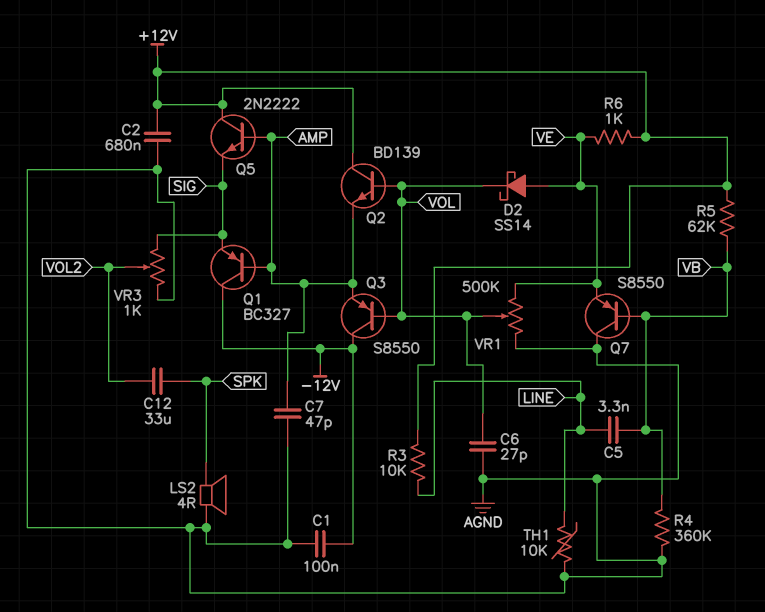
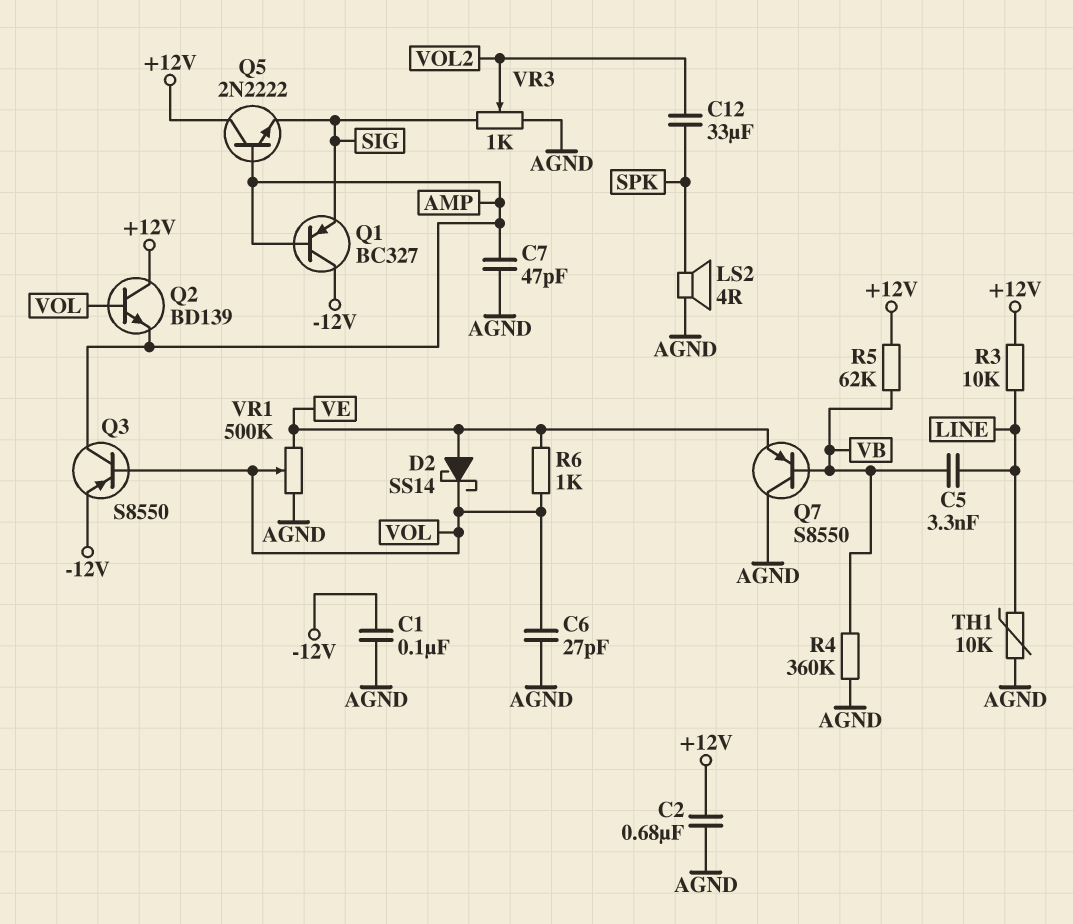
Q3: PNP S8550 (B VOL, C -12V, E AMP) -> PNP S8550 (B VOL, C AMP, E -12V)
R6: 1k (+12V, VE) -> 1k (VE, VOL)

